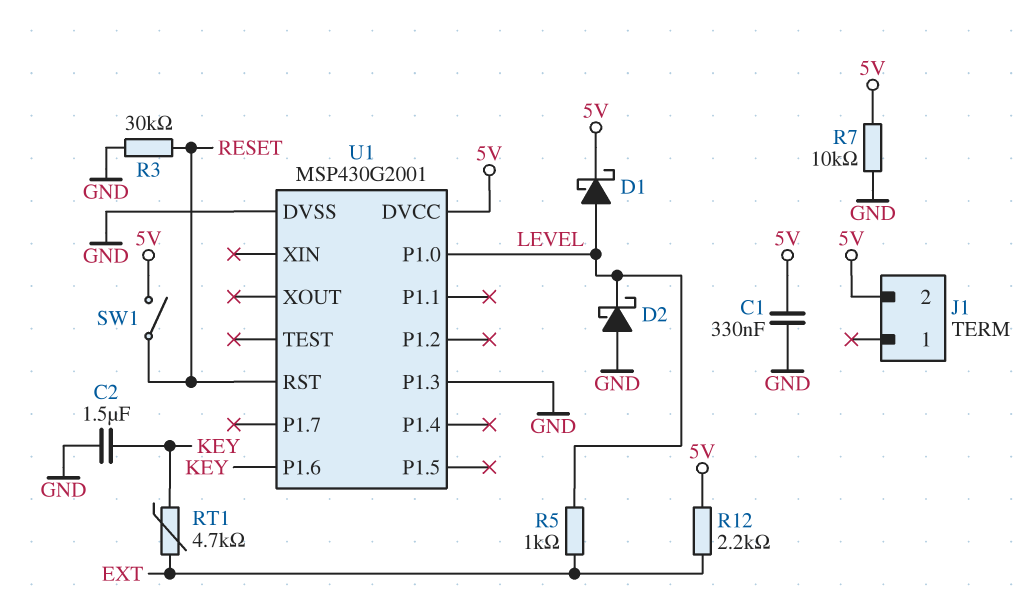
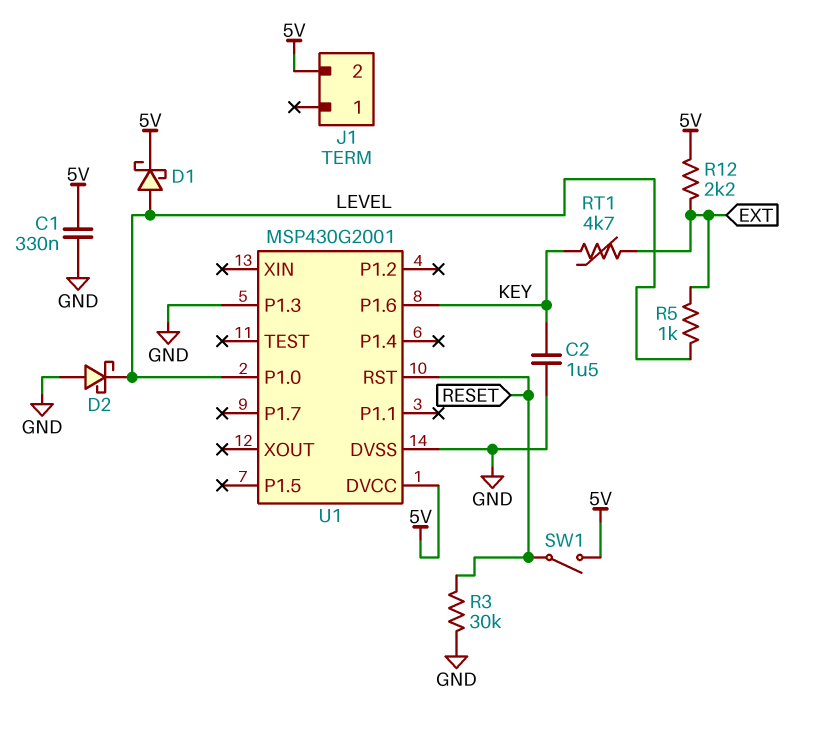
R7: 10k (5V, GND) -> none

